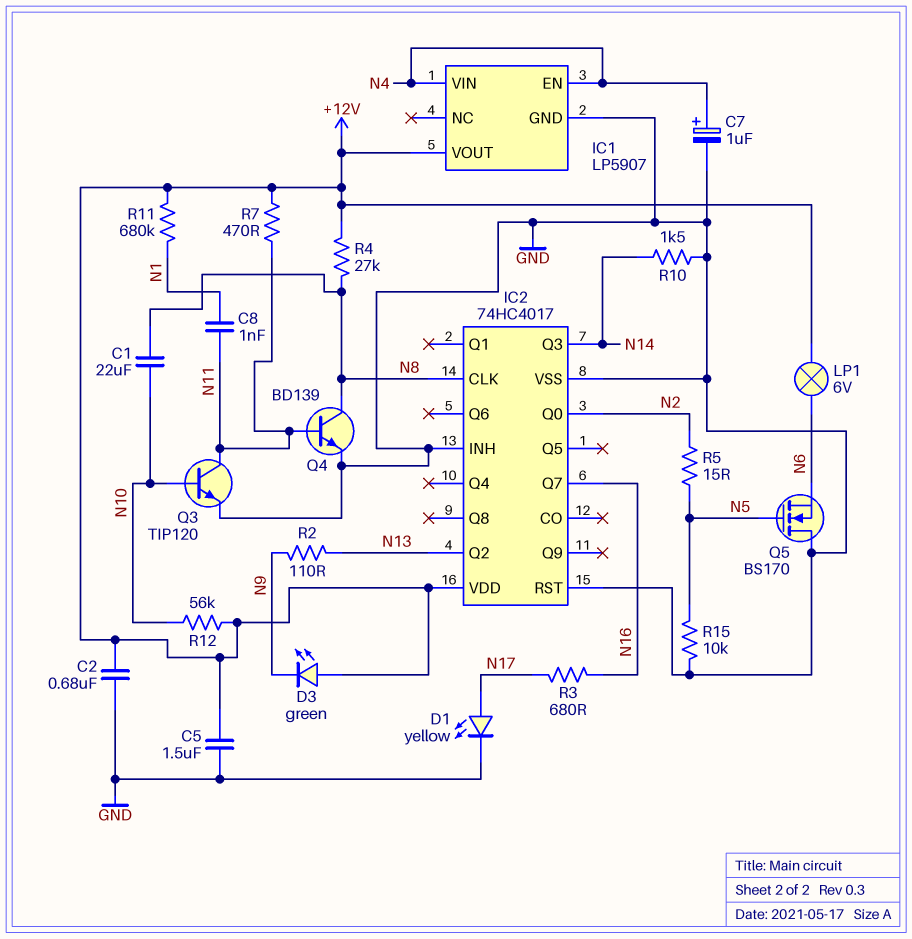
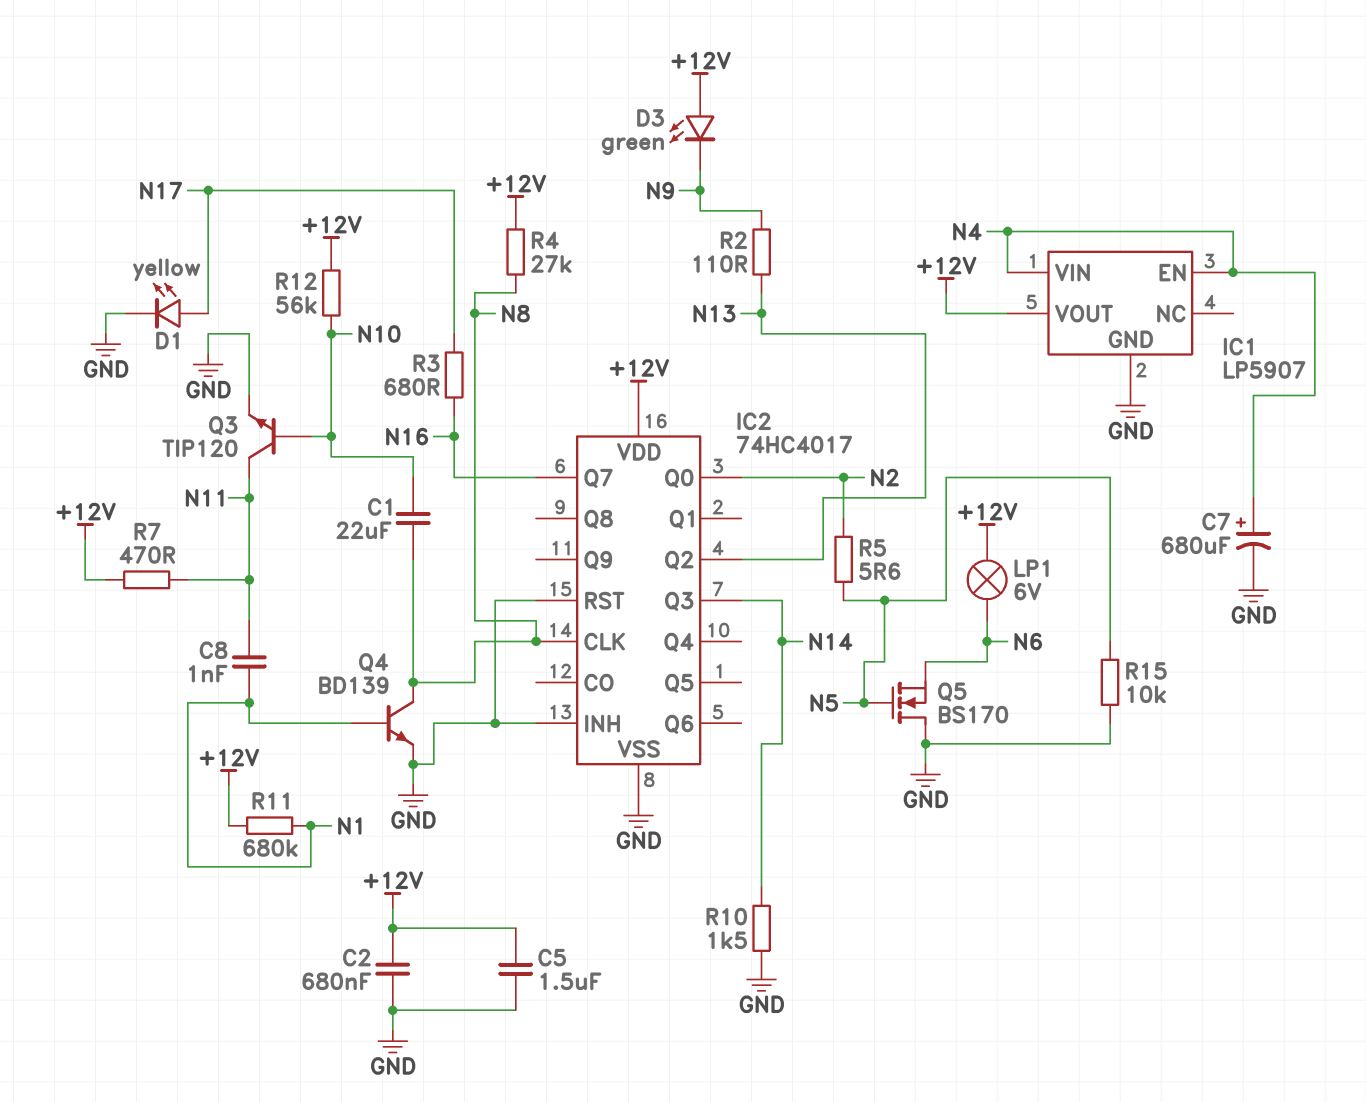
C7: 1uF (plus N4, minus GND) -> 680uF (plus N4, minus GND)
Q4: NPN BD139 (B N11, C N8, E GND) -> NPN BD139 (B N1, C N8, E GND)
R5: 15 (N2, N5) -> 5.6 (N2, N5)

